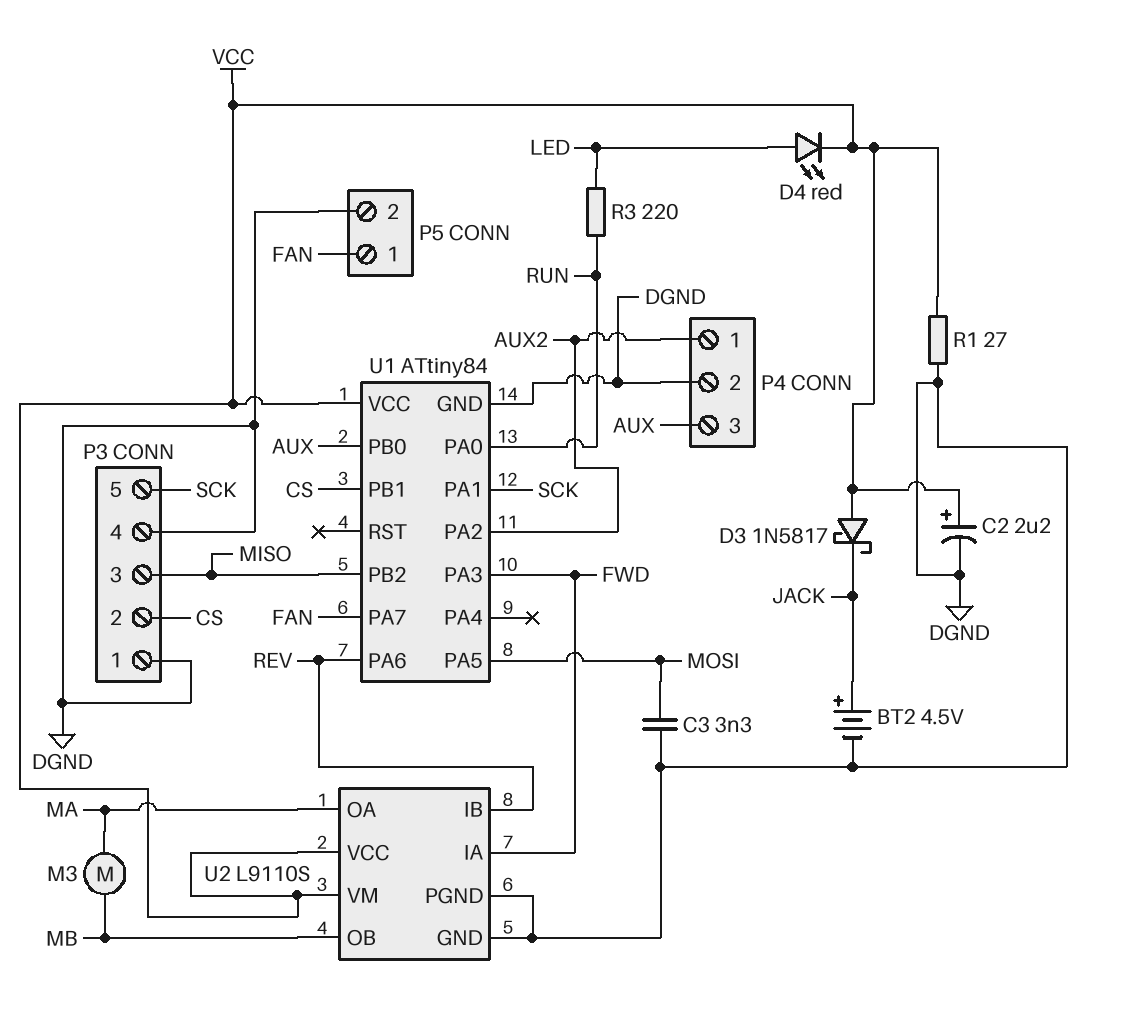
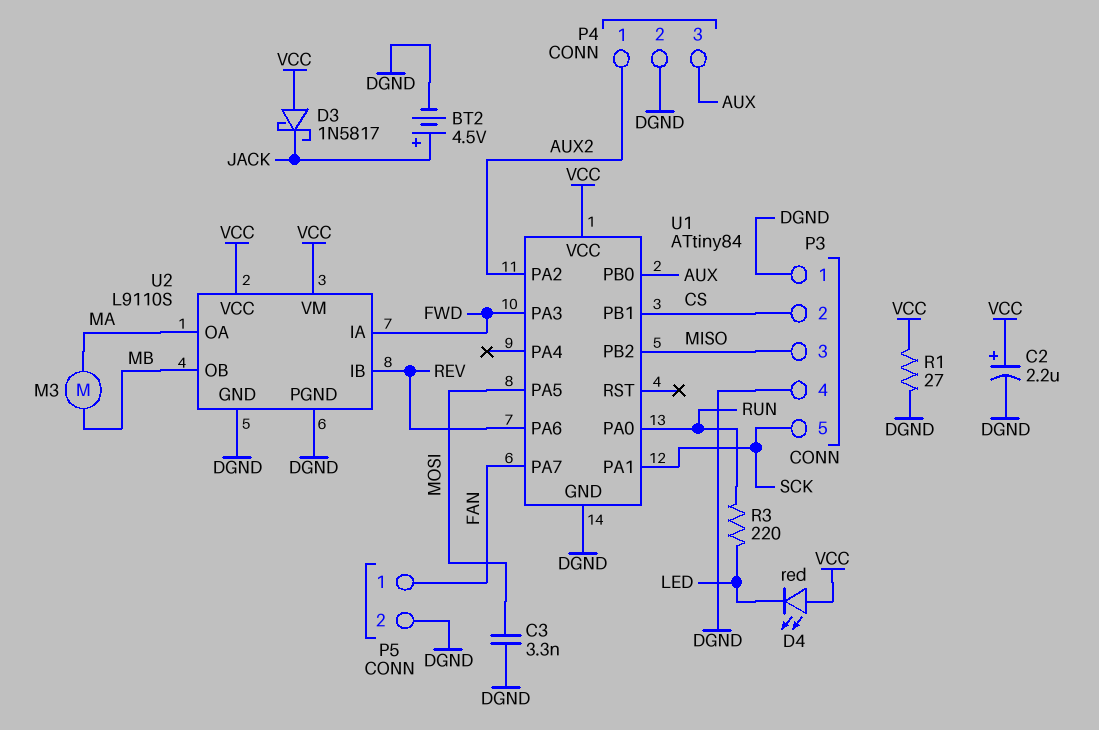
D4: LED red (A LED, K VCC) -> LED red (A VCC, K LED)

